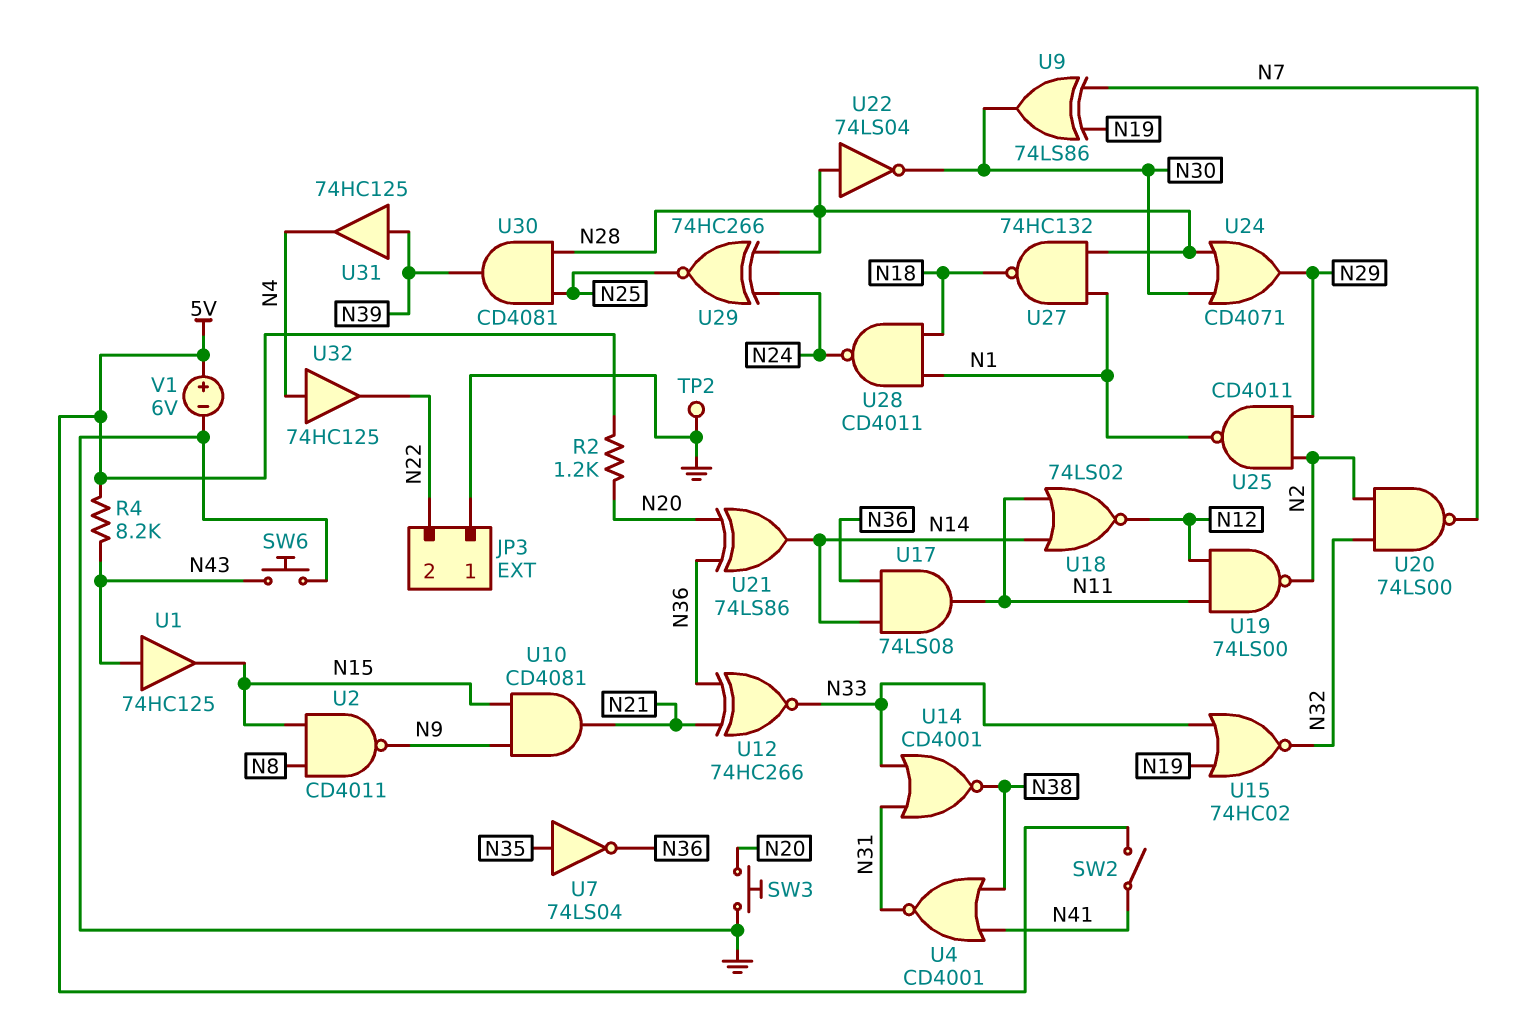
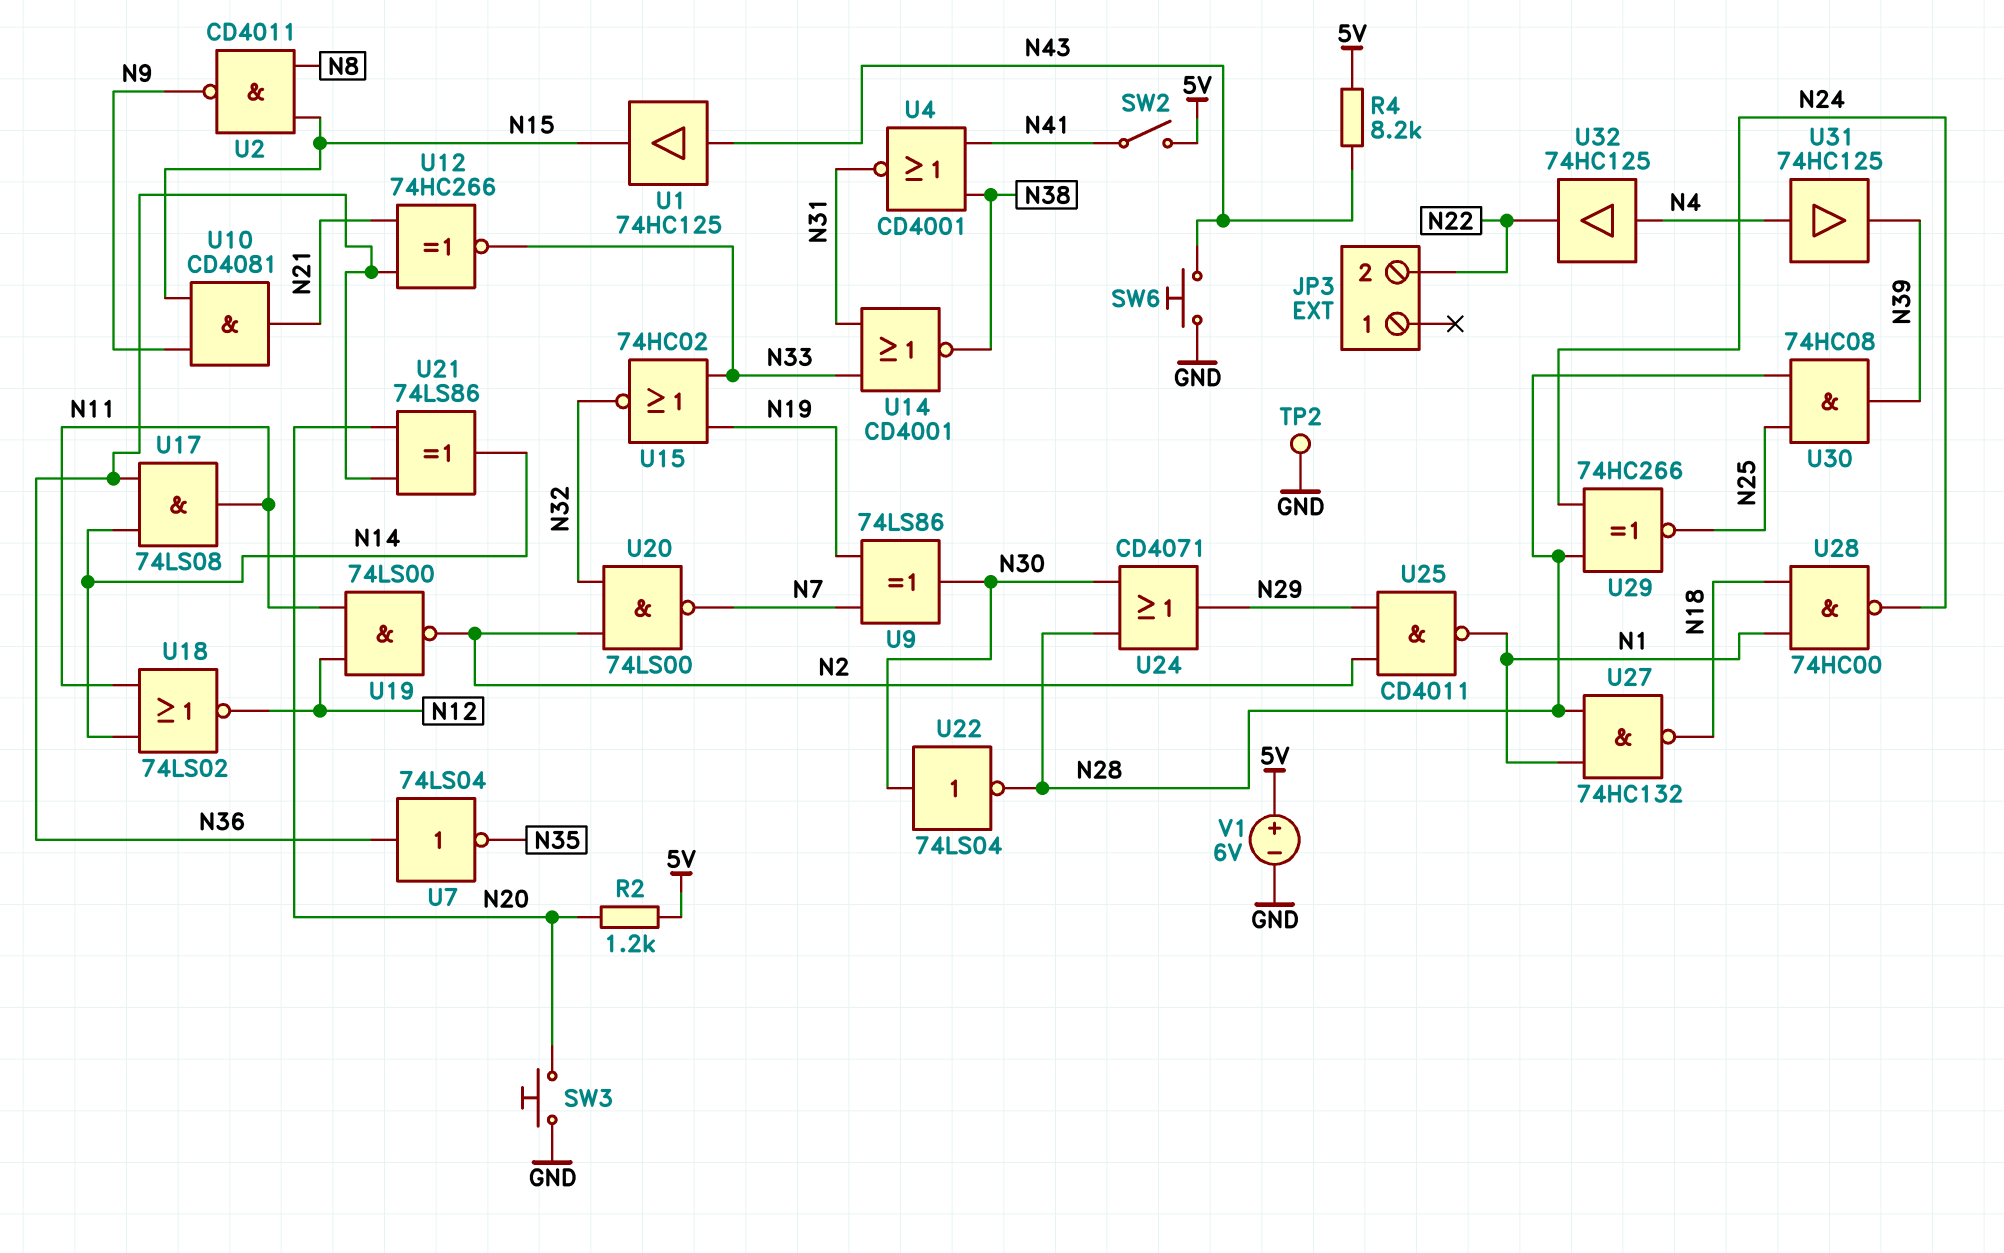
JP3 pin 1: GND -> none
U7: NOT 74LS04 (in N35, out N36) -> NOT 74LS04 (in N36, out N35)
U22: NOT 74LS04 (in N28, out N30) -> NOT 74LS04 (in N30, out N28)
U28: NAND CD4011 (in N1, in N18, out N24) -> NAND 74HC00 (in N1, in N18, out N24)
U30: AND CD4081 (in N25, in N28, out N39) -> AND 74HC08 (in N25, in N28, out N39)
U31: buffer 74HC125 (in N39, out N4) -> buffer 74HC125 (in N4, out N39)

